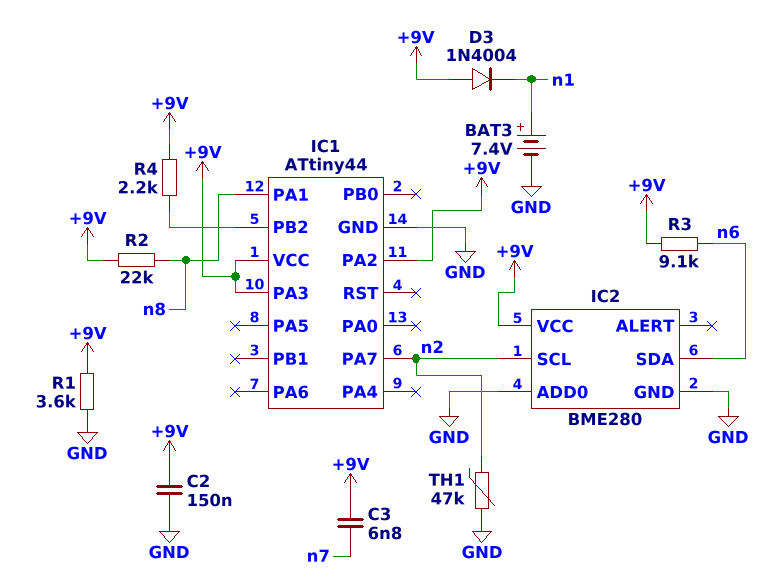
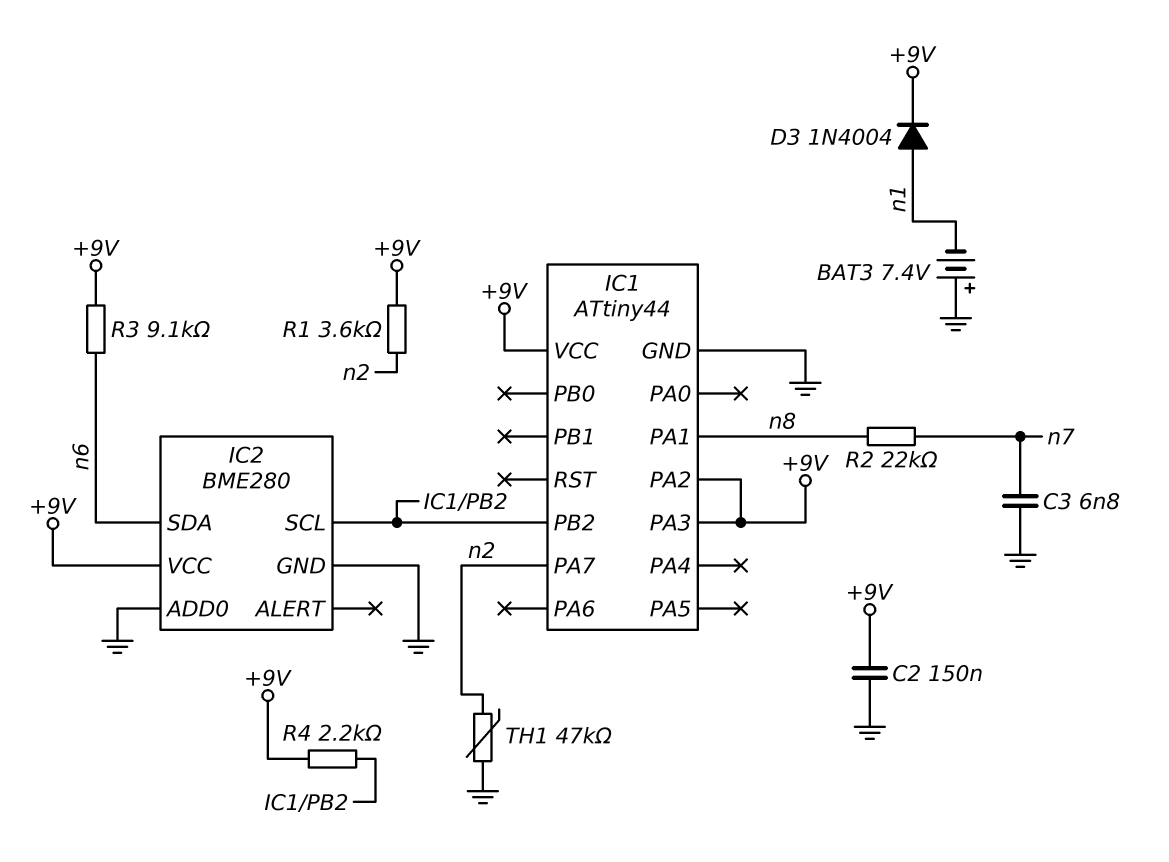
BAT3: 7.4V (plus n1, minus GND) -> 7.4V (plus GND, minus n1)
C3: 6.8nF (+9V, n7) -> 6.8nF (GND, n7)
D3: diode 1N4004 (A +9V, K n1) -> diode 1N4004 (A n1, K +9V)
IC2 pin SCL: n2 -> IC1/PB2
R1: 3.6k (+9V, GND) -> 3.6k (+9V, n2)
R2: 22k (+9V, n8) -> 22k (n7, n8)

